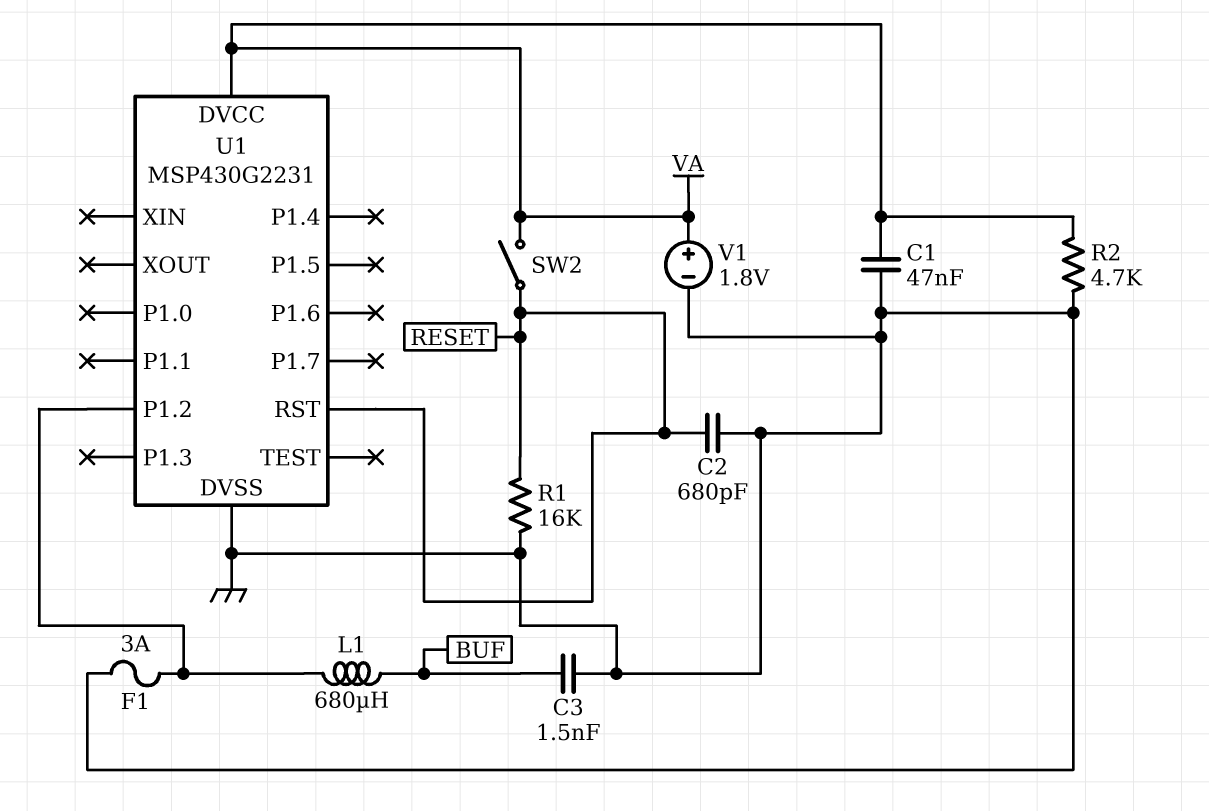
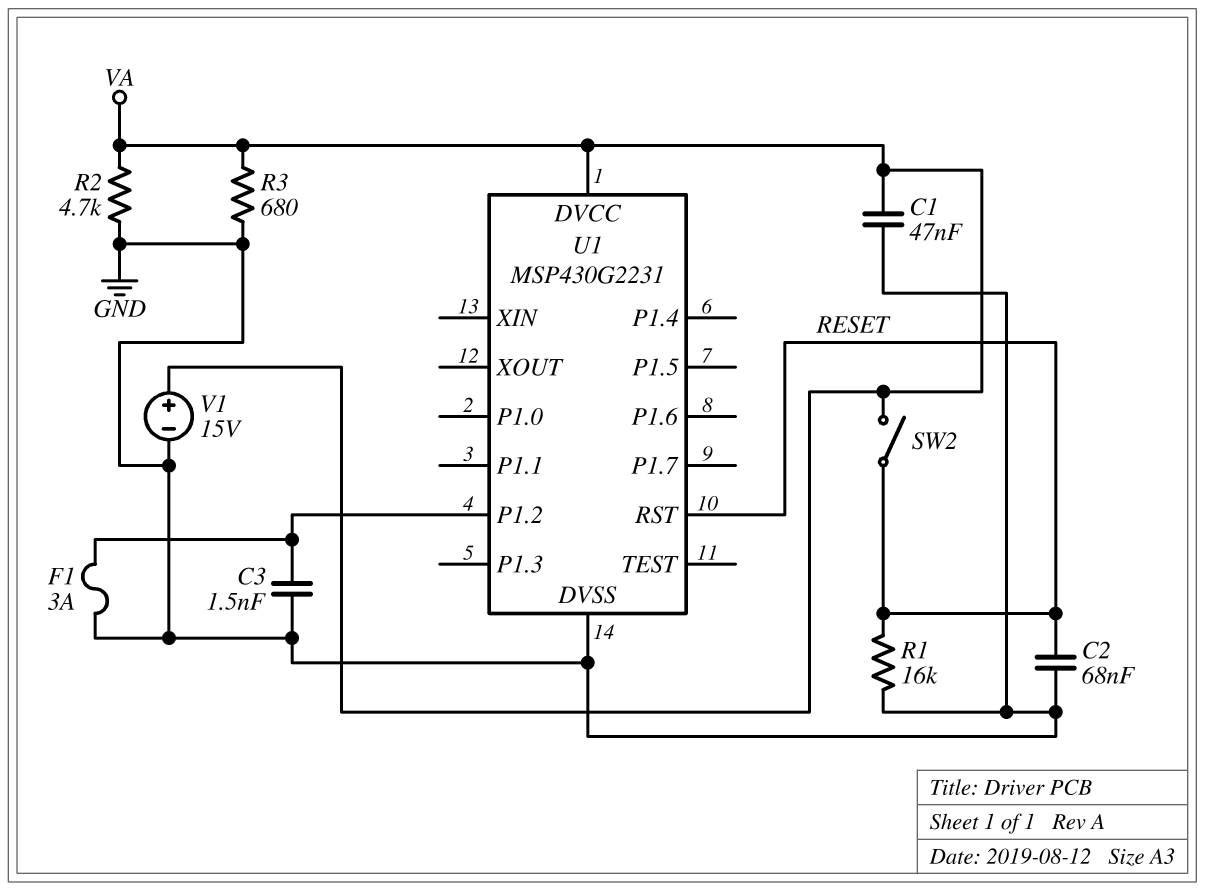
C2: 680pF (GND, RESET) -> 68nF (GND, RESET)
C3: 1.5nF (BUF, GND) -> 1.5nF (GND, U1/P1.2)
L1: 680uH (BUF, U1/P1.2) -> none
R3: none -> 680 (GND, VA)
V1: 1.8V (plus VA, minus GND) -> 15V (plus VA, minus GND)

